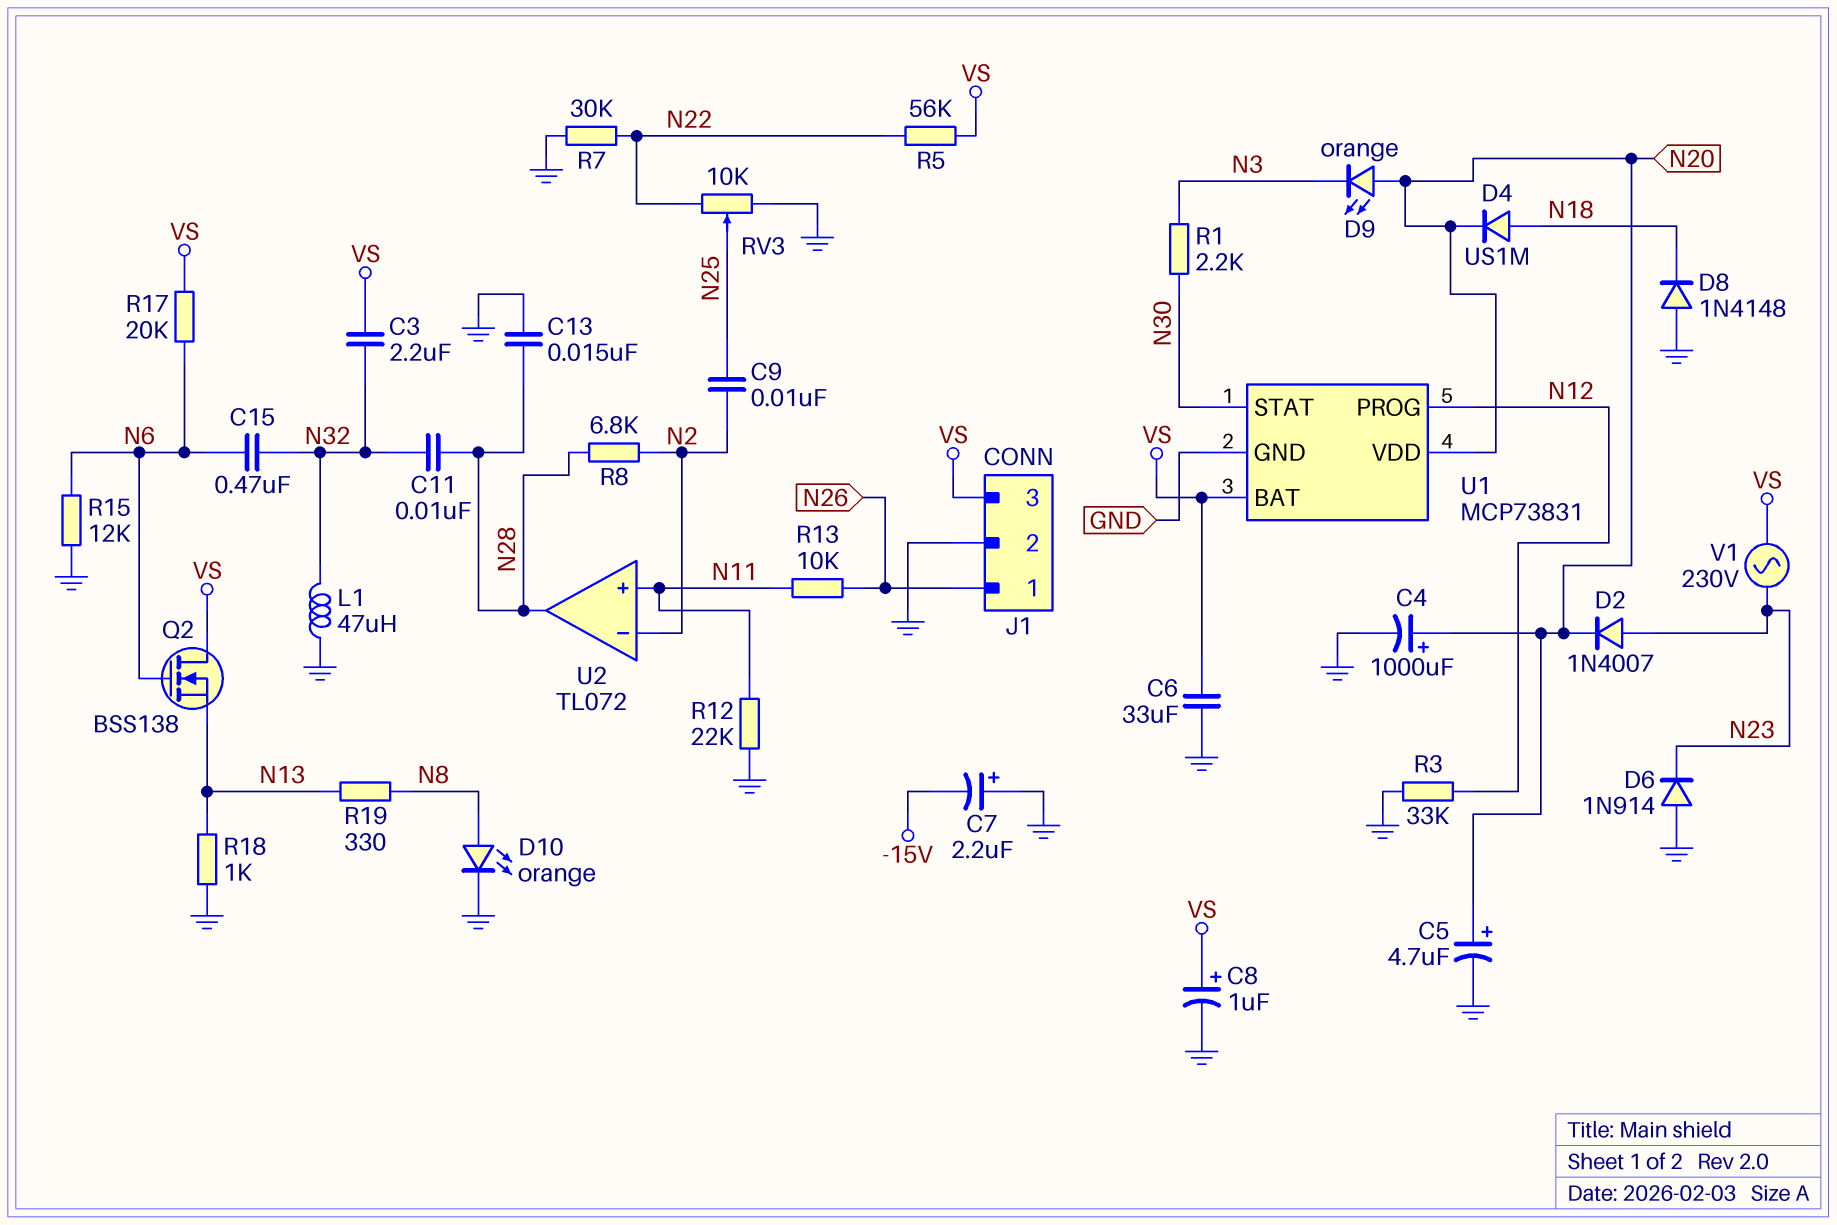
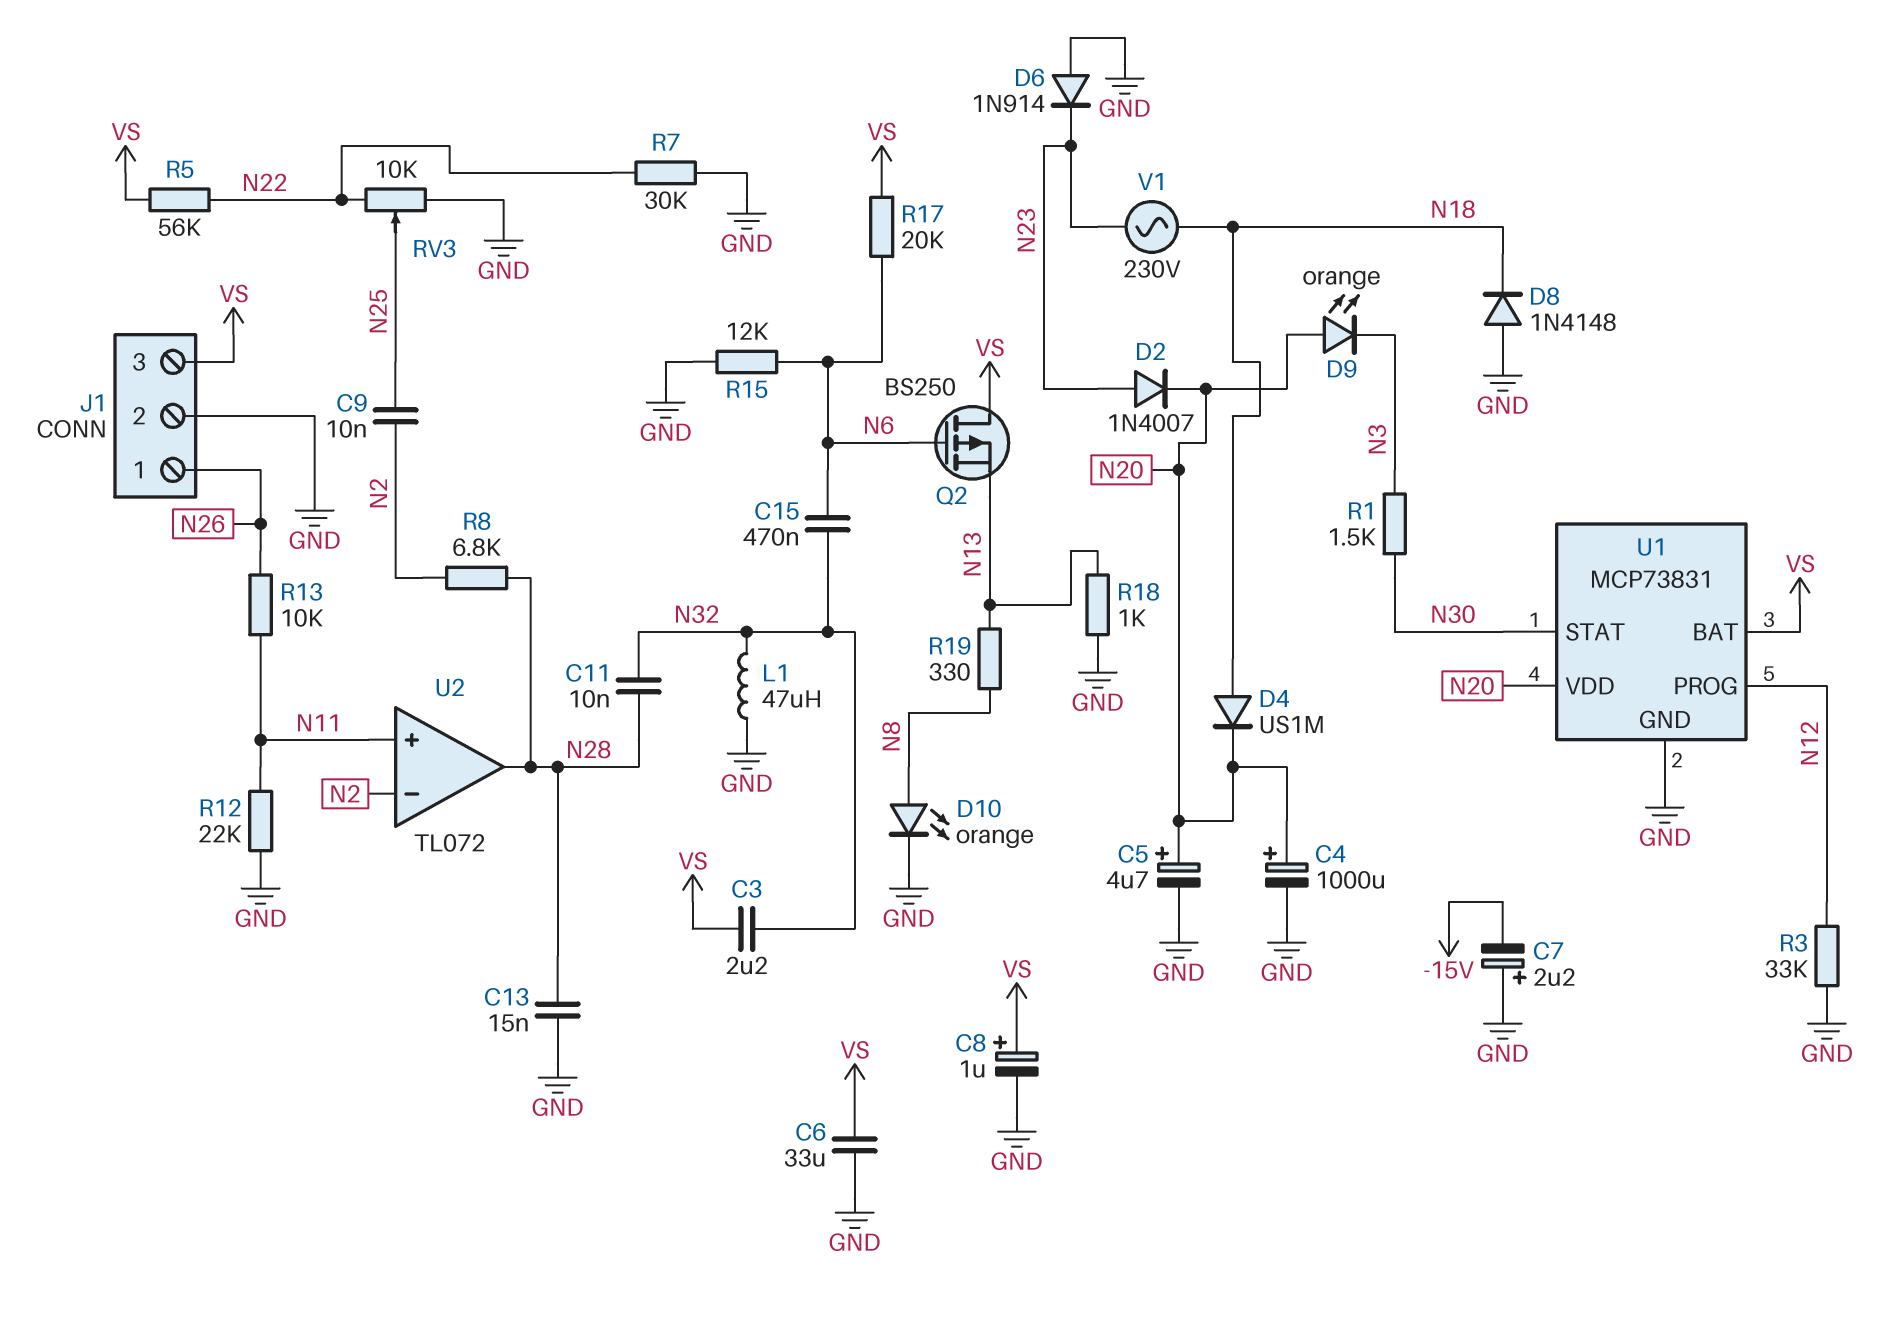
Q2: NMOS BSS138 (G N6, D VS, S N13) -> PMOS BS250 (G N6, D VS, S N13)
R1: 2.2k (N3, N30) -> 1.5k (N3, N30)
V1: AC 230V (N23, VS) -> AC 230V (N18, N23)

